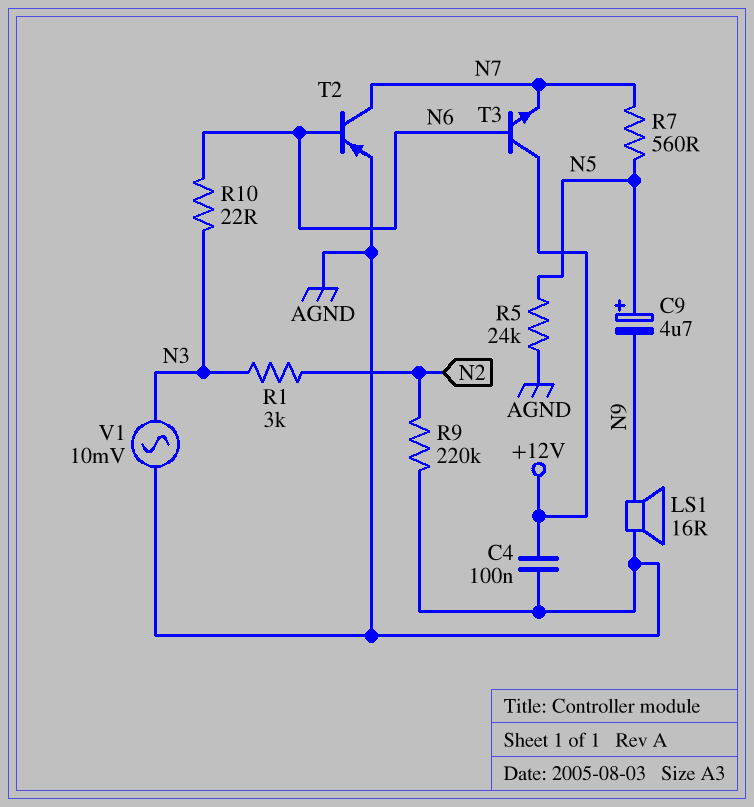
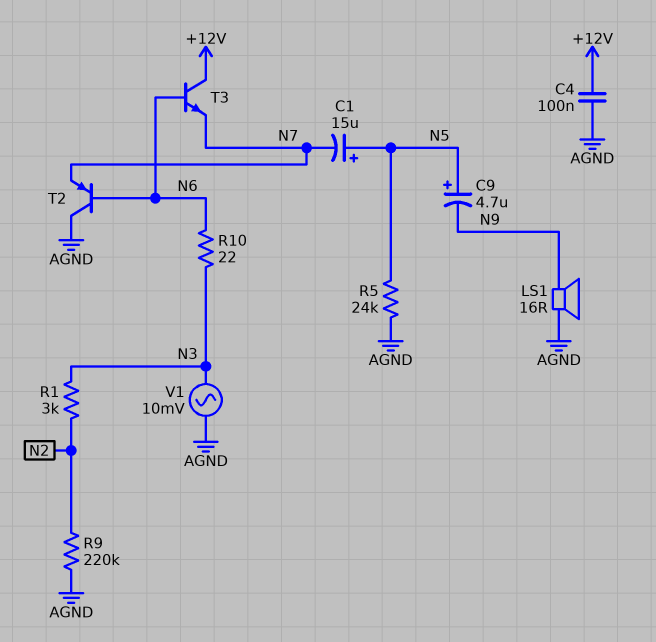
C1: none -> 15uF (plus N5, minus N7)
R7: 560 (N5, N7) -> none
T2: PNP (B N6, C N7, E AGND) -> PNP (B N6, C AGND, E N7)

